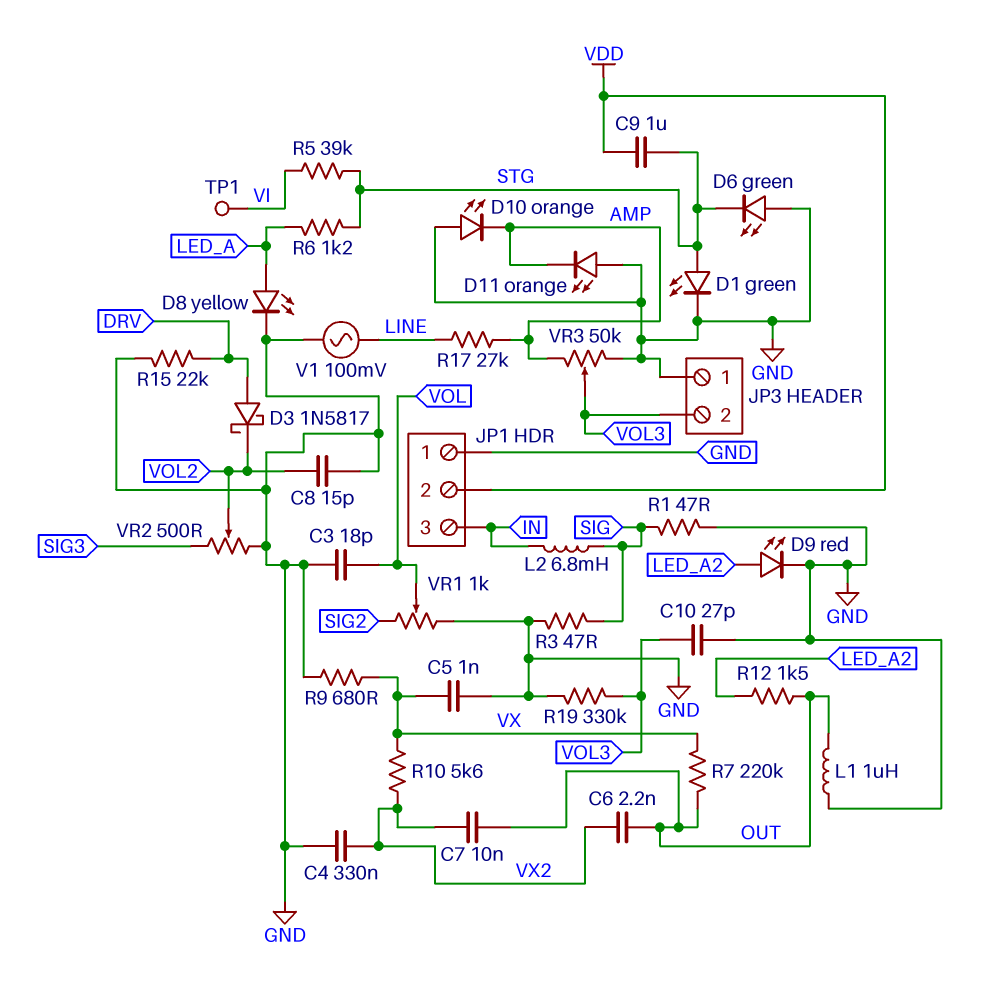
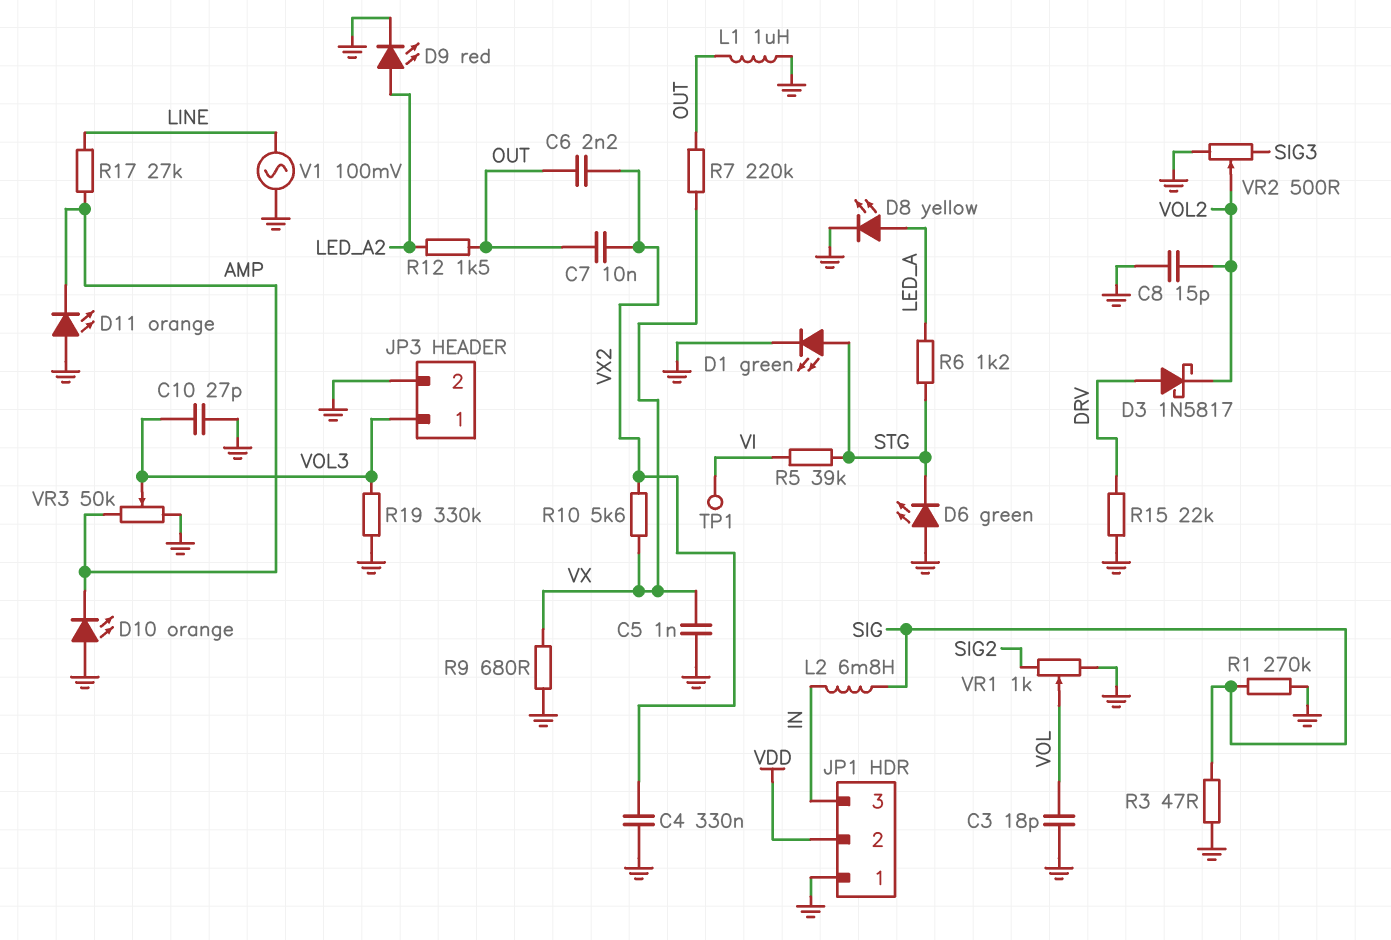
C9: 1uF (STG, VDD) -> none
JP3 pin 1: GND -> VOL3
JP3 pin 2: VOL3 -> GND
R1: 47 (GND, SIG) -> 270k (GND, SIG)

